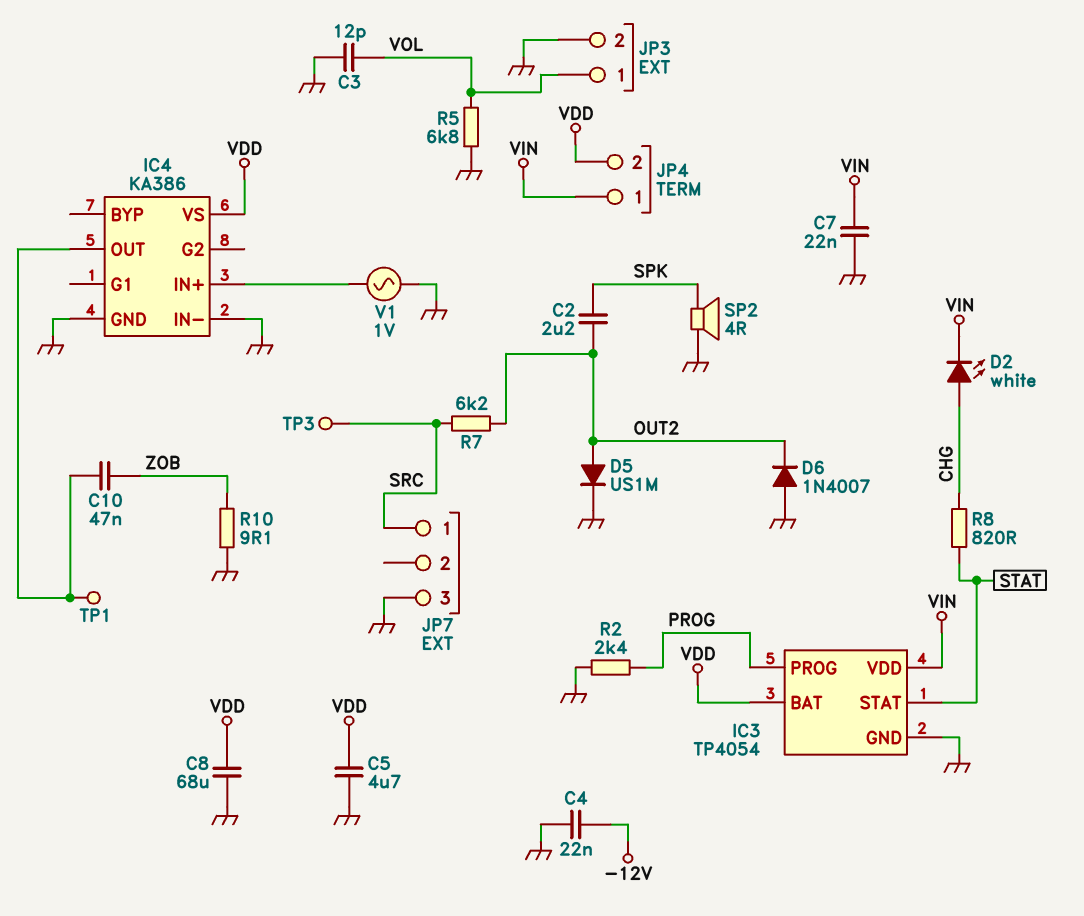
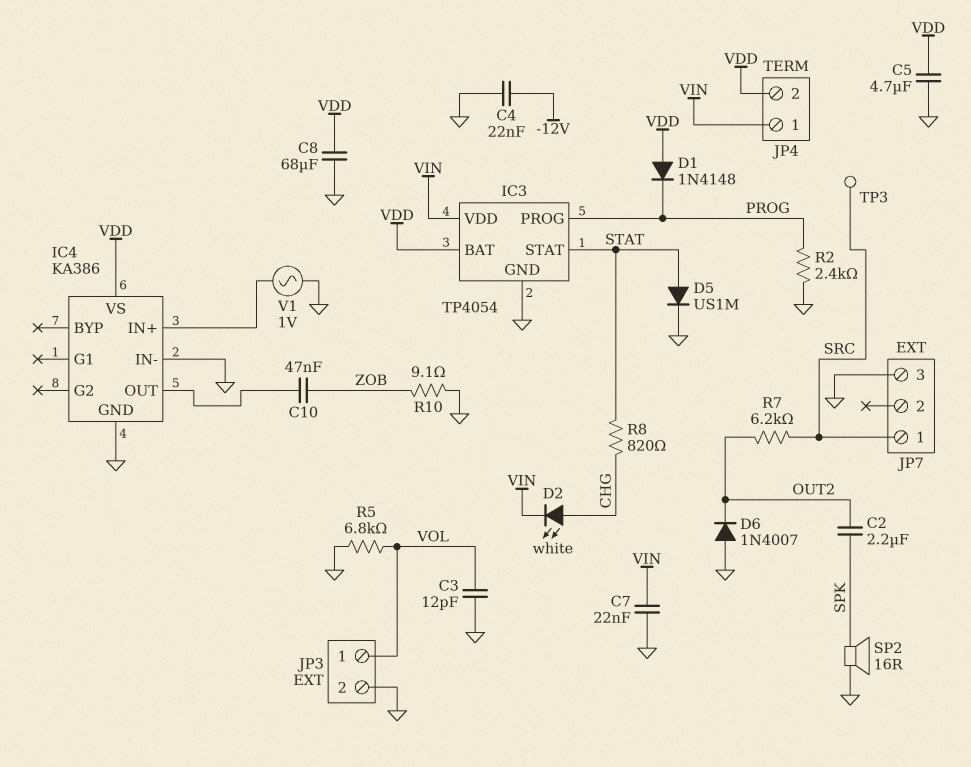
D1: none -> diode 1N4148 (A VDD, K PROG)
D5: diode US1M (A OUT2, K GND) -> diode US1M (A STAT, K GND)
SP2: speaker 4R (GND, SPK) -> speaker 16R (GND, SPK)
TP1: test point (IC4/OUT) -> none

